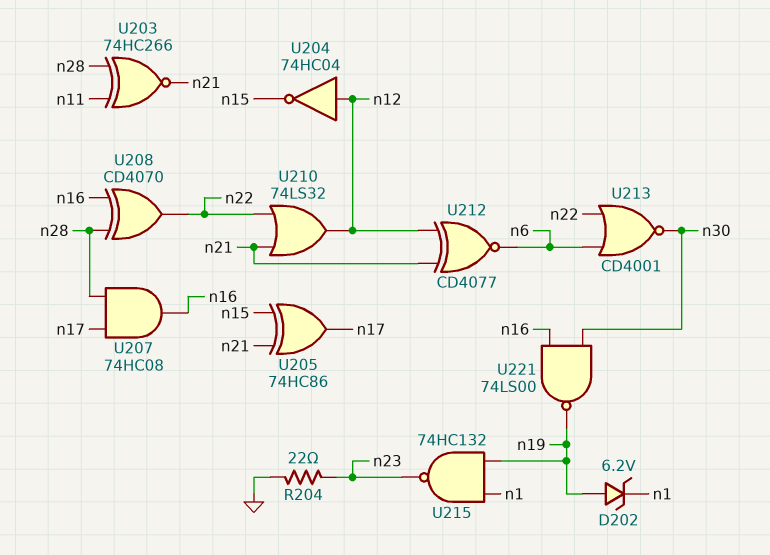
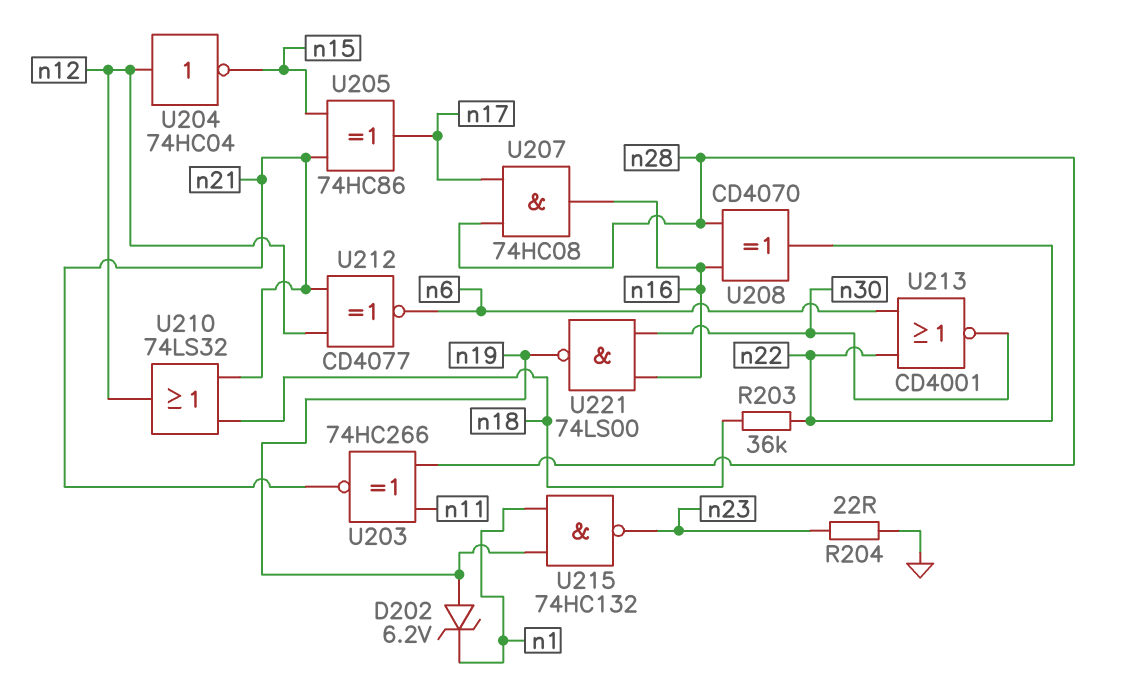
R203: none -> 36k (n18, n22)
U210: OR 74LS32 (in n21, in n22, out n12) -> OR 74LS32 (in n18, in n21, out n12)

